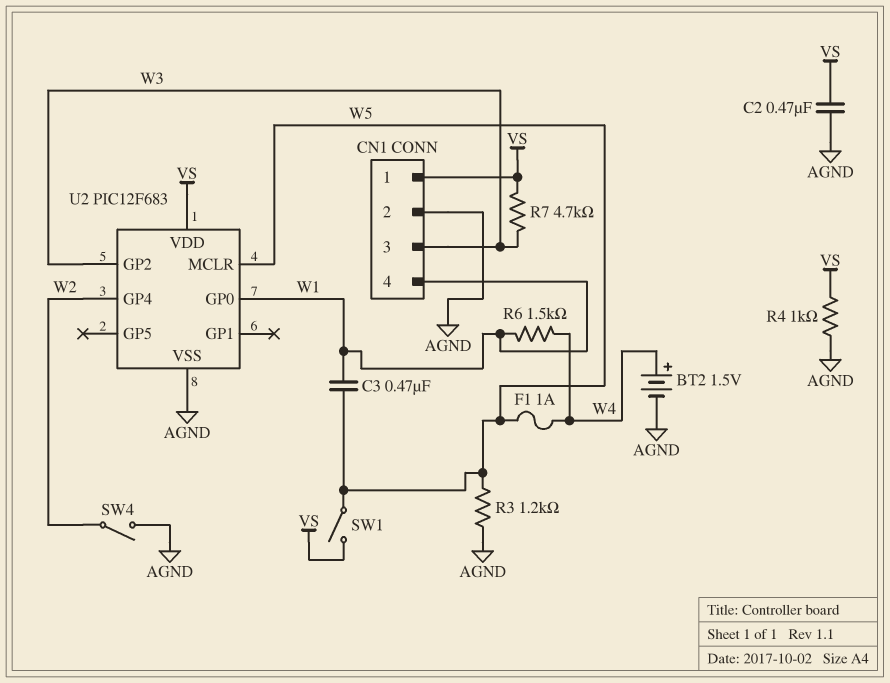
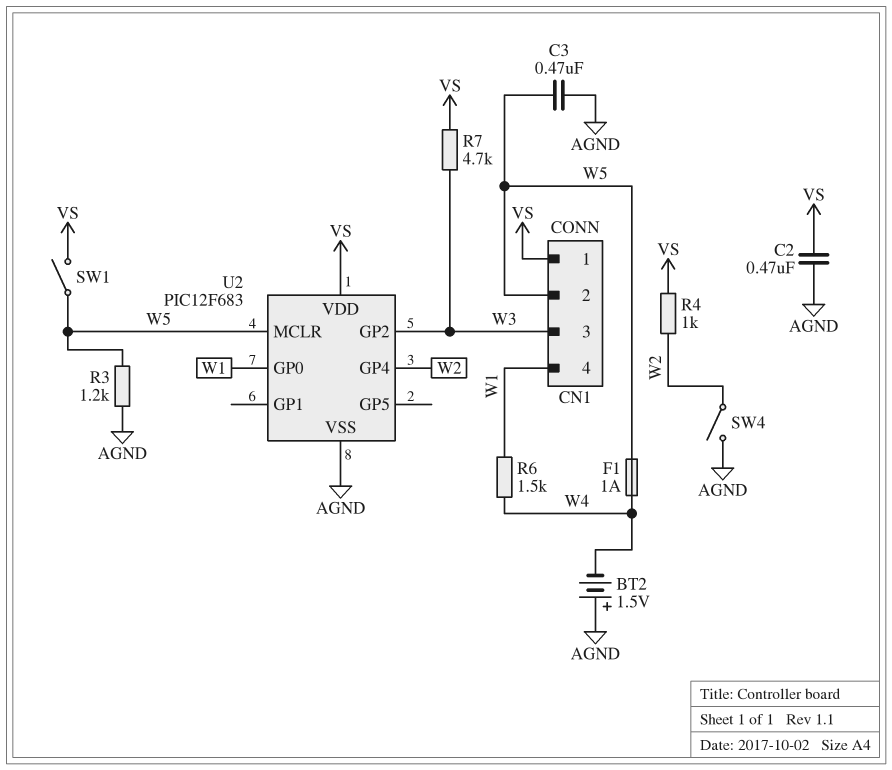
BT2: 1.5V (plus W4, minus AGND) -> 1.5V (plus AGND, minus W4)
C3: 470nF (W1, W5) -> 470nF (AGND, W5)
CN1 pin 2: AGND -> W5
R4: 1k (AGND, VS) -> 1k (VS, W2)

